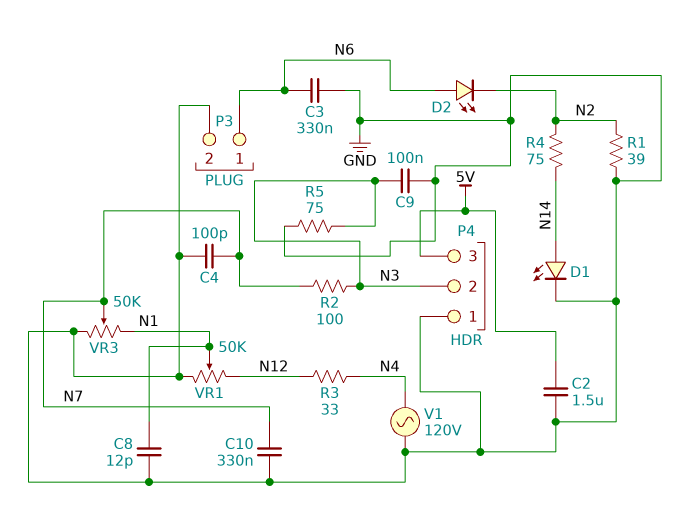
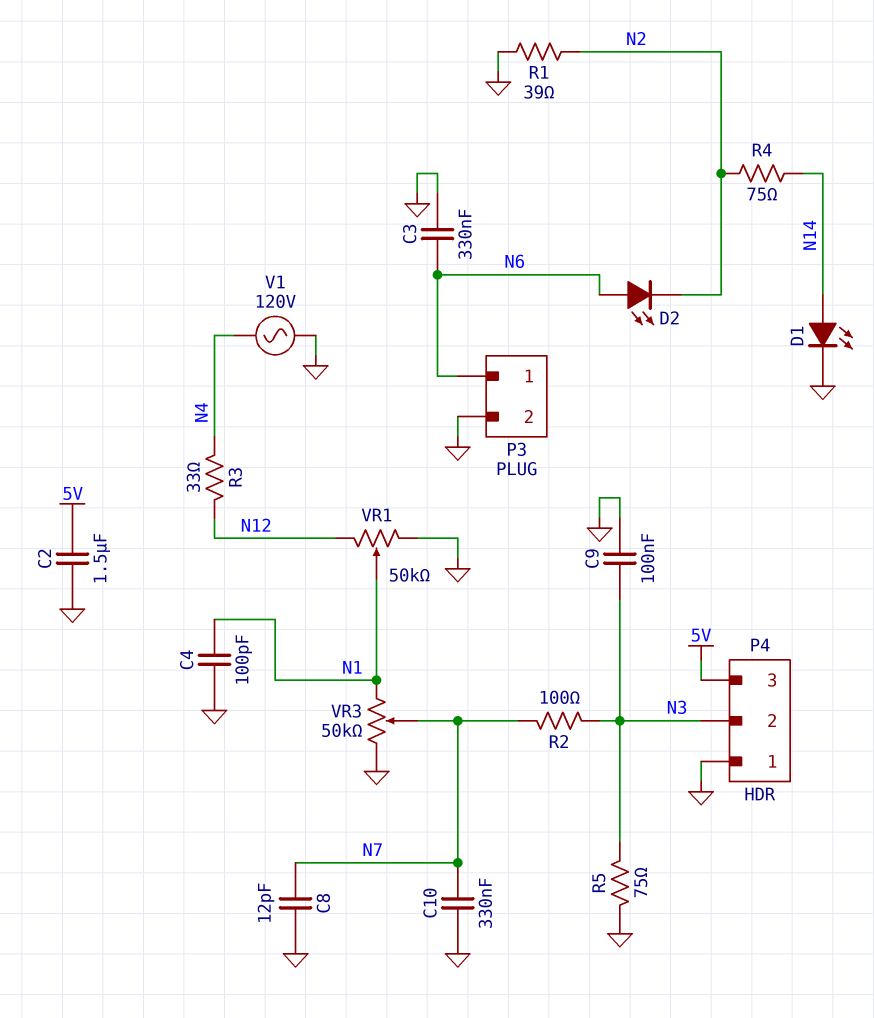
C4: 100pF (GND, N7) -> 100pF (GND, N1)
C8: 12pF (GND, N1) -> 12pF (GND, N7)

